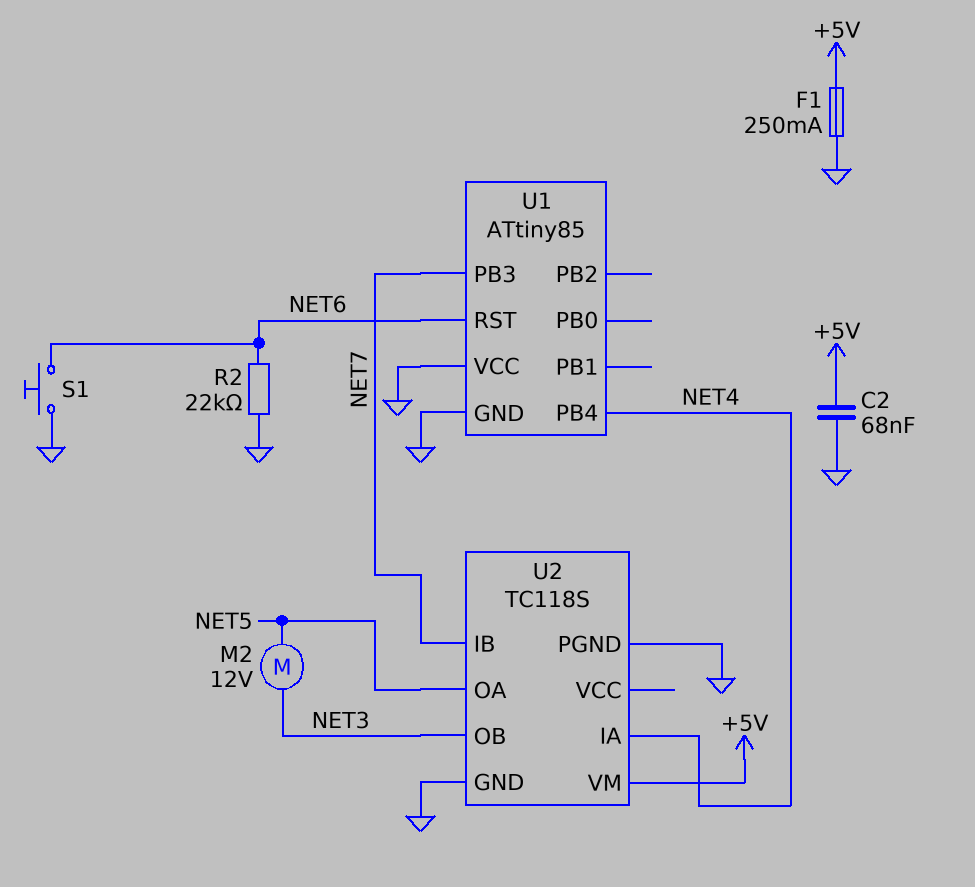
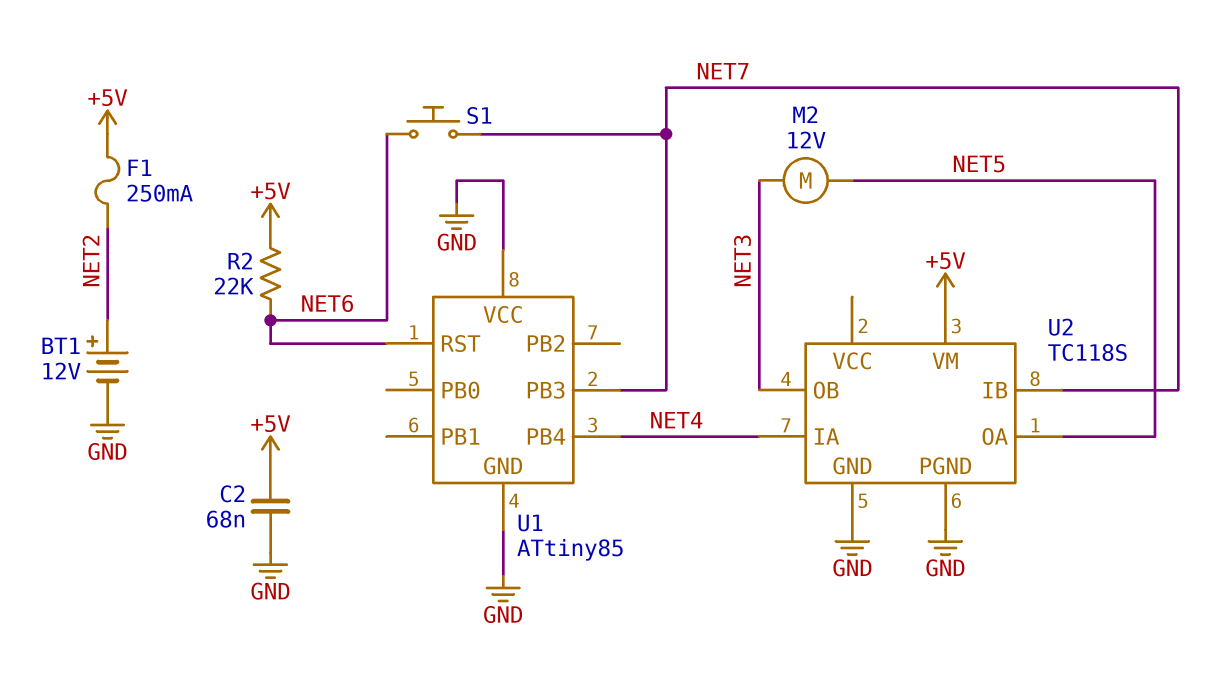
BT1: none -> 12V (plus NET2, minus GND)
F1: 250mA (+5V, GND) -> 250mA (+5V, NET2)
R2: 22k (GND, NET6) -> 22k (+5V, NET6)
S1: button (GND, NET6) -> button (NET6, NET7)

